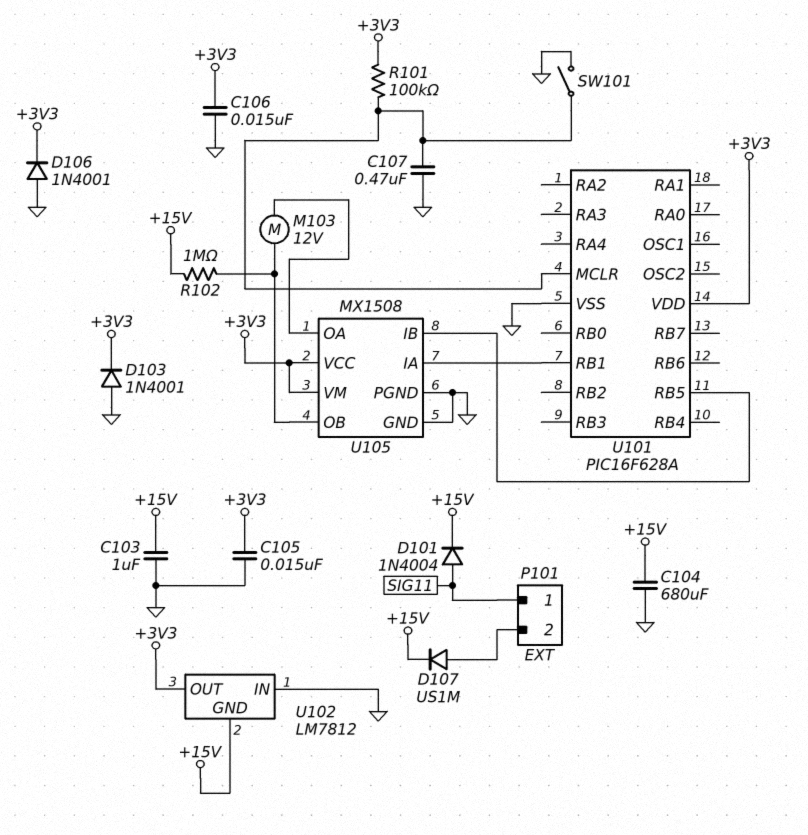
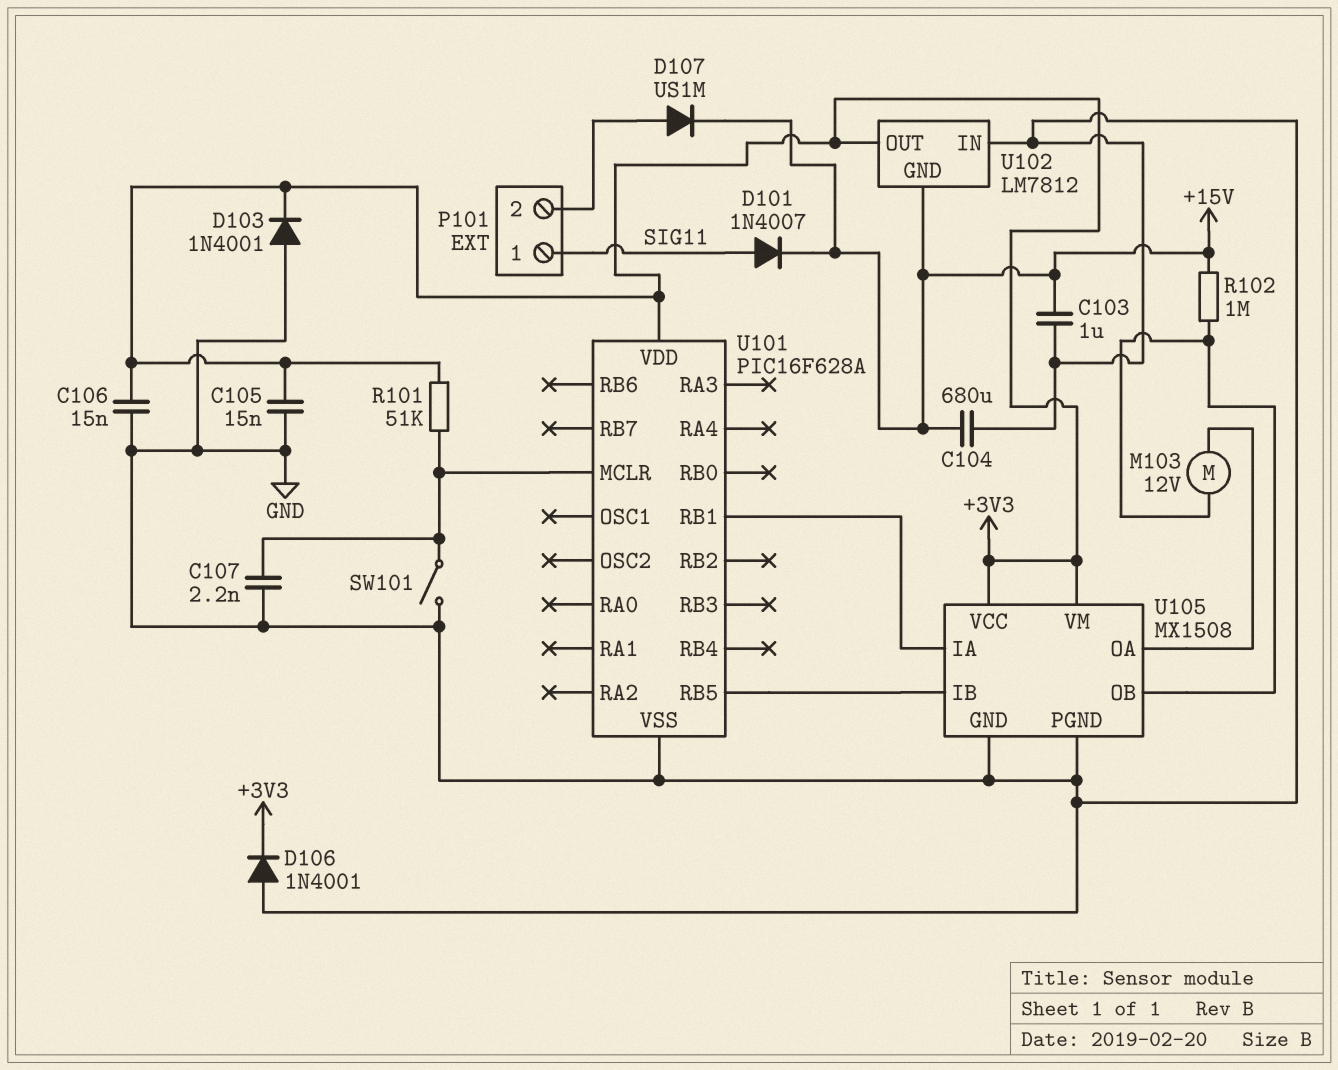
C107: 470nF (GND, U101/MCLR) -> 2.2nF (GND, U101/MCLR)
D101: diode 1N4004 (A SIG11, K +15V) -> diode 1N4007 (A SIG11, K +15V)
R101: 100k (+3V3, U101/MCLR) -> 51k (+3V3, U101/MCLR)

